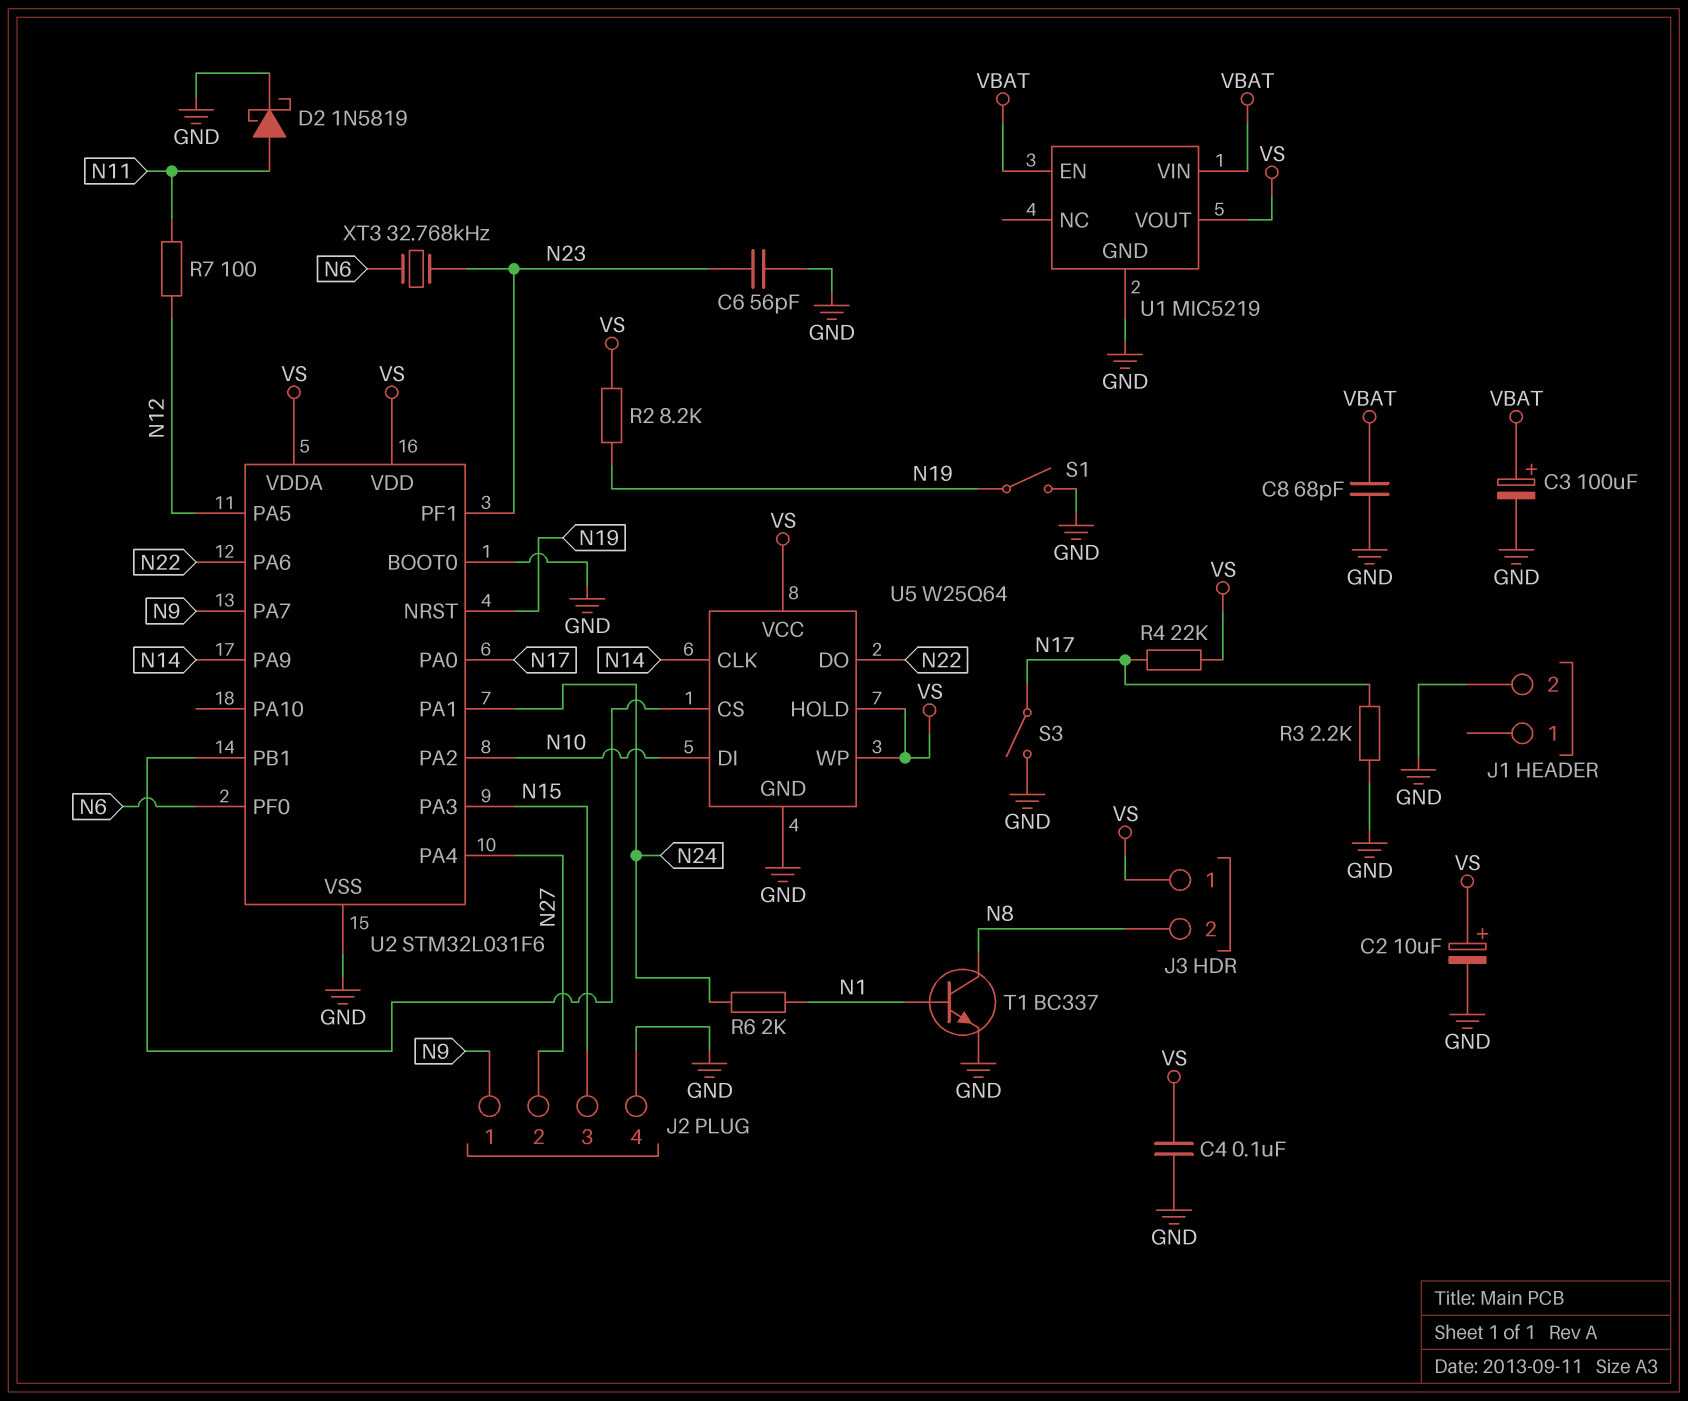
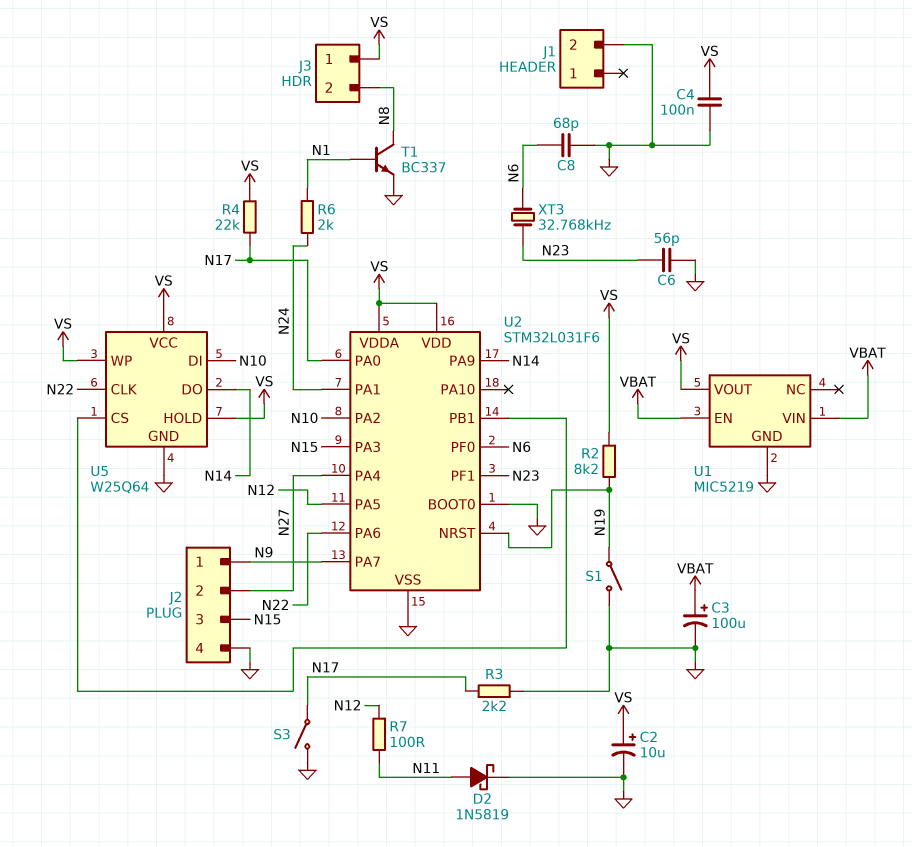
C8: 68pF (GND, VBAT) -> 68pF (GND, N6)
U5 pin CLK: N14 -> N22
U5 pin DO: N22 -> N14

